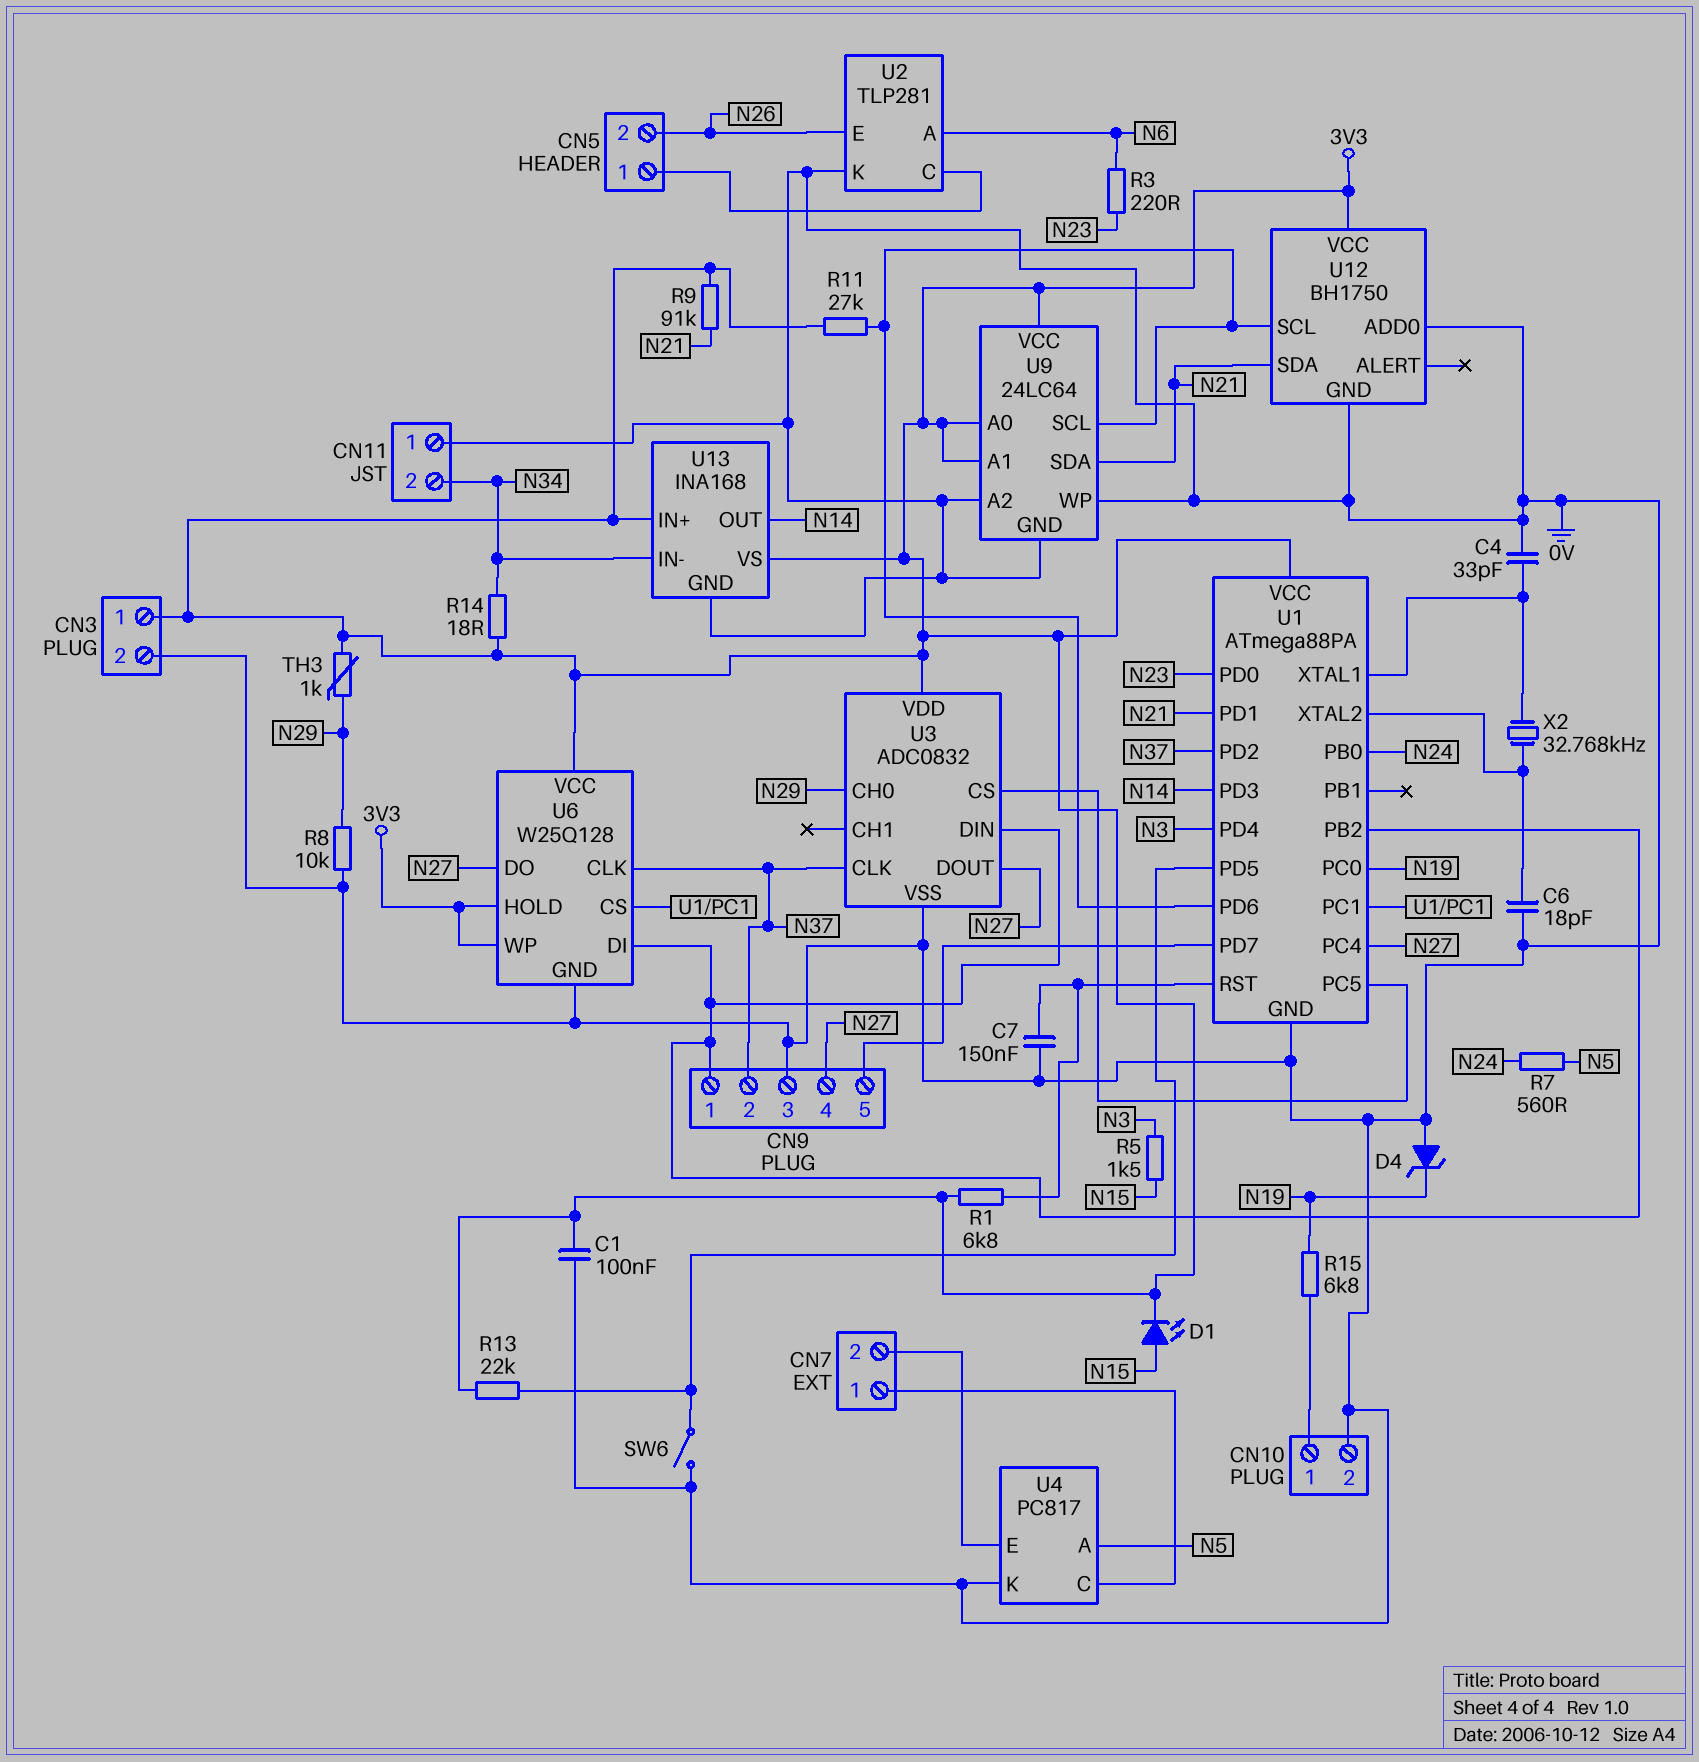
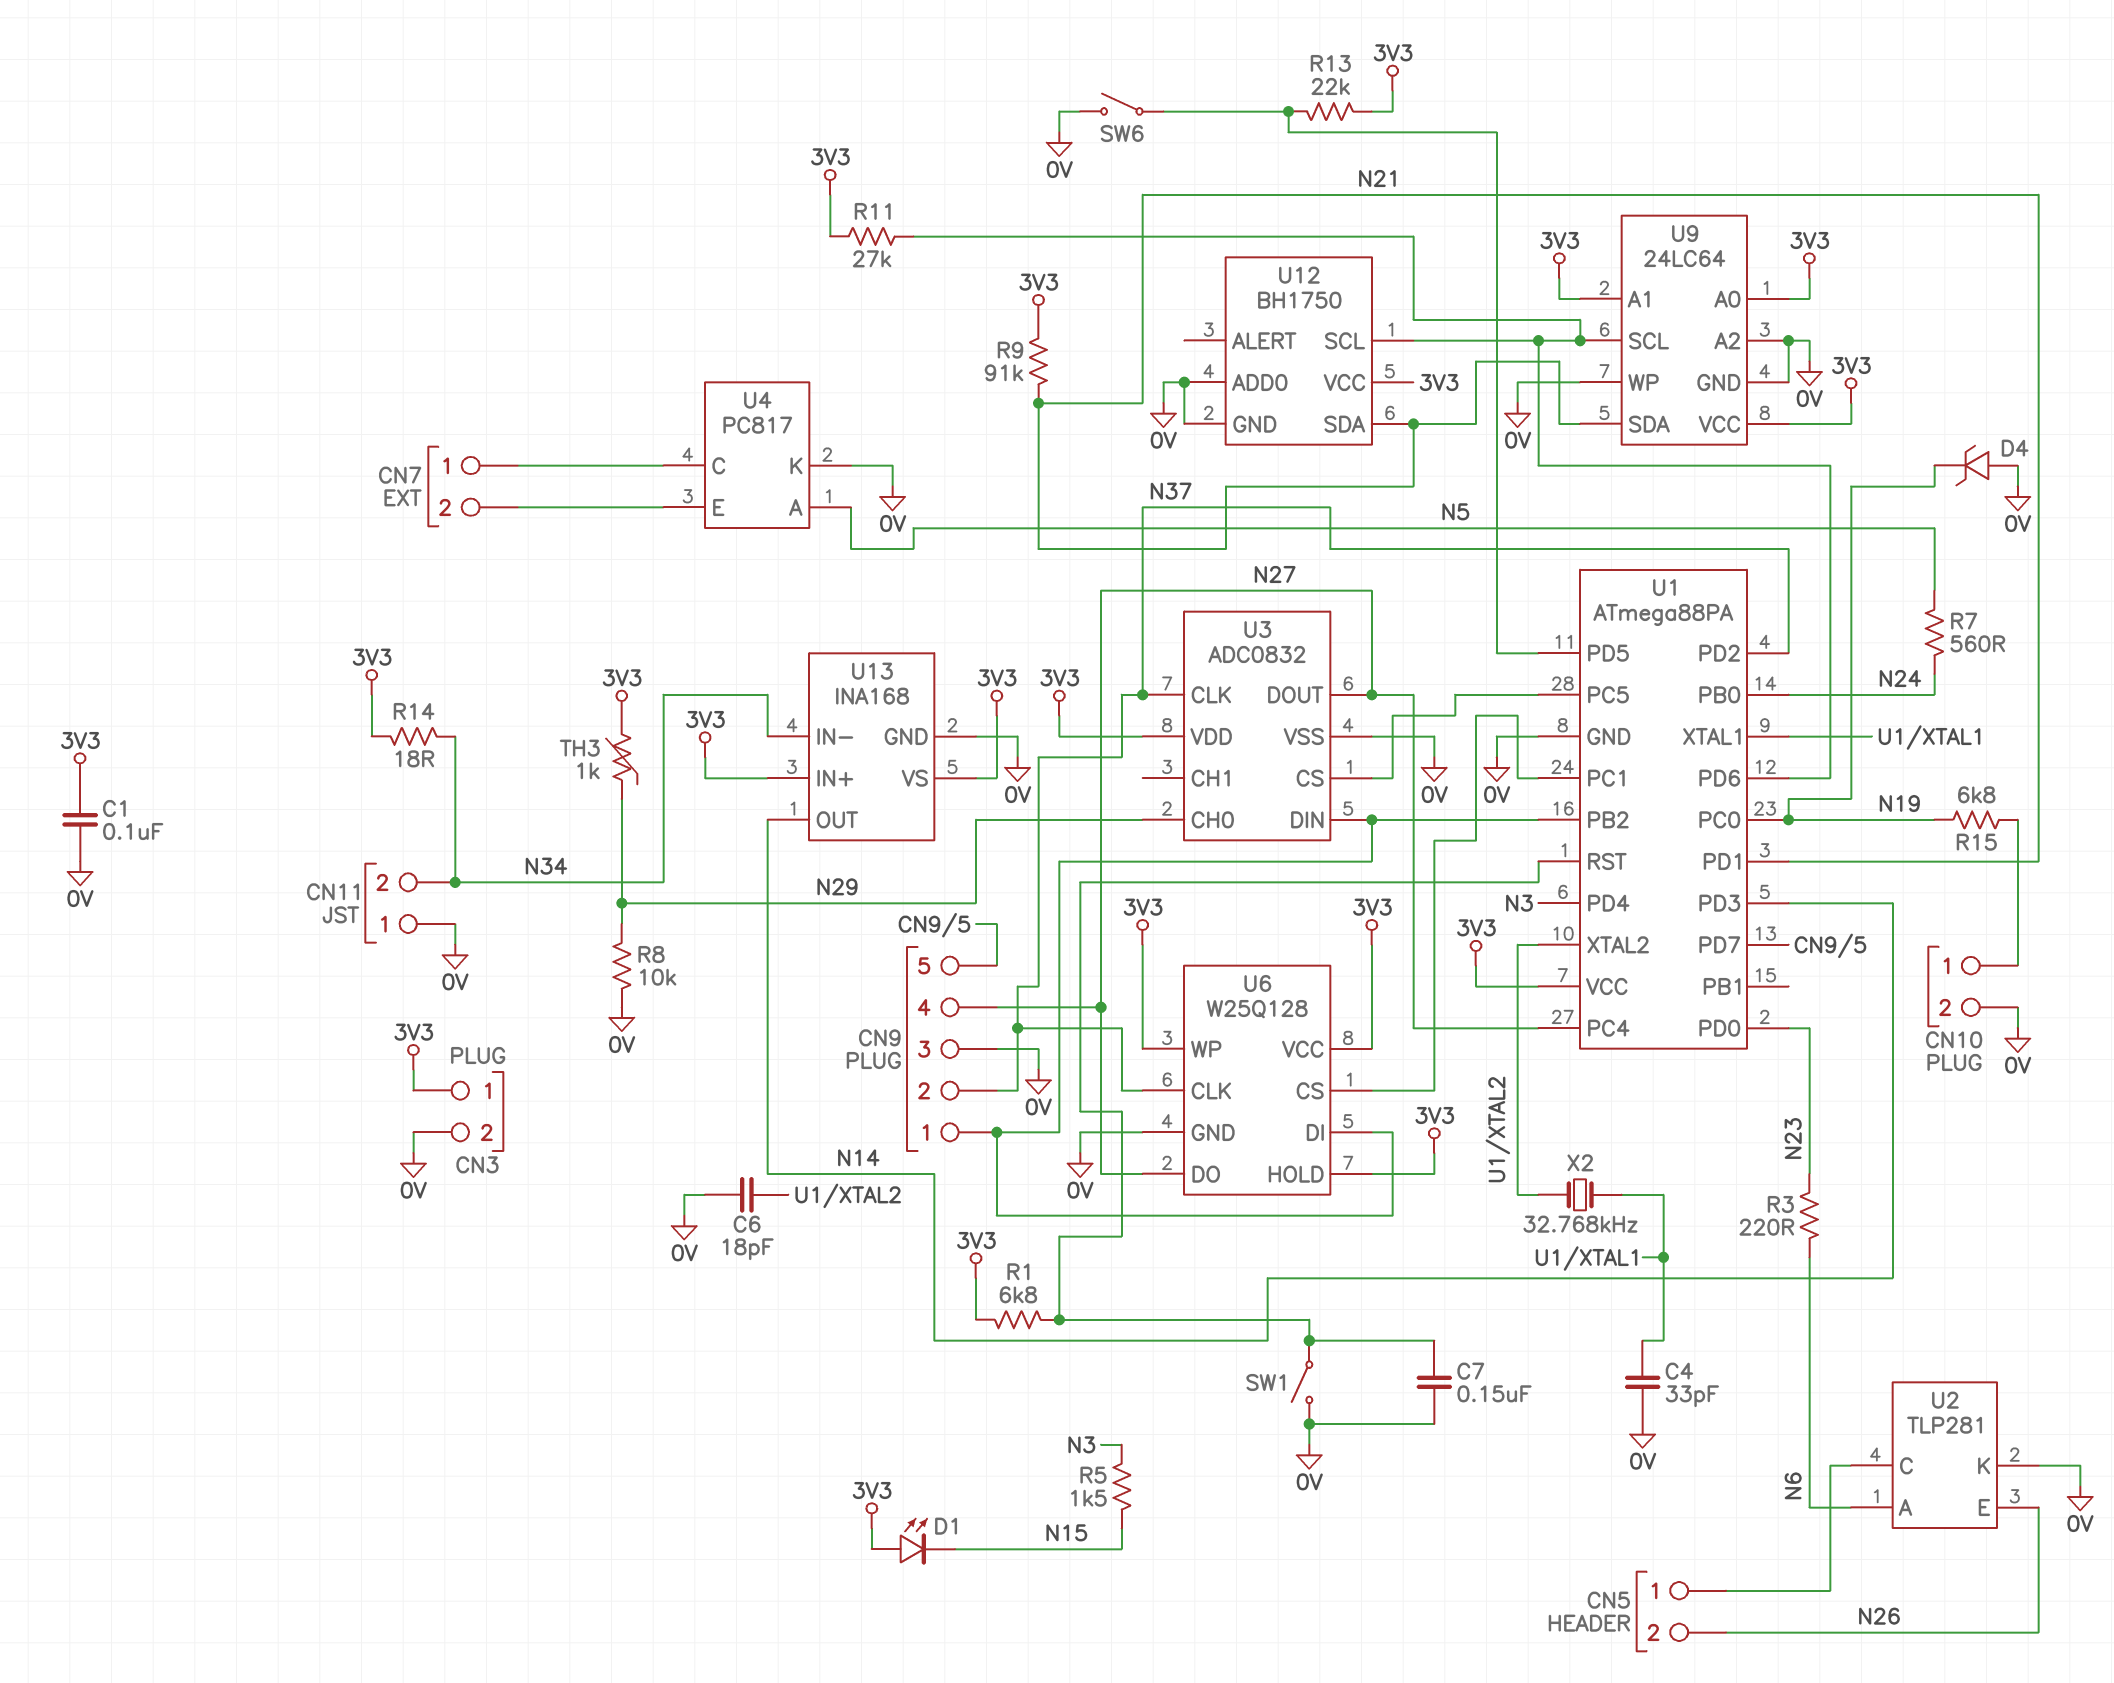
D1: LED (A N15, K 3V3) -> LED (A 3V3, K N15)
SW1: none -> switch (0V, U1/RST)

